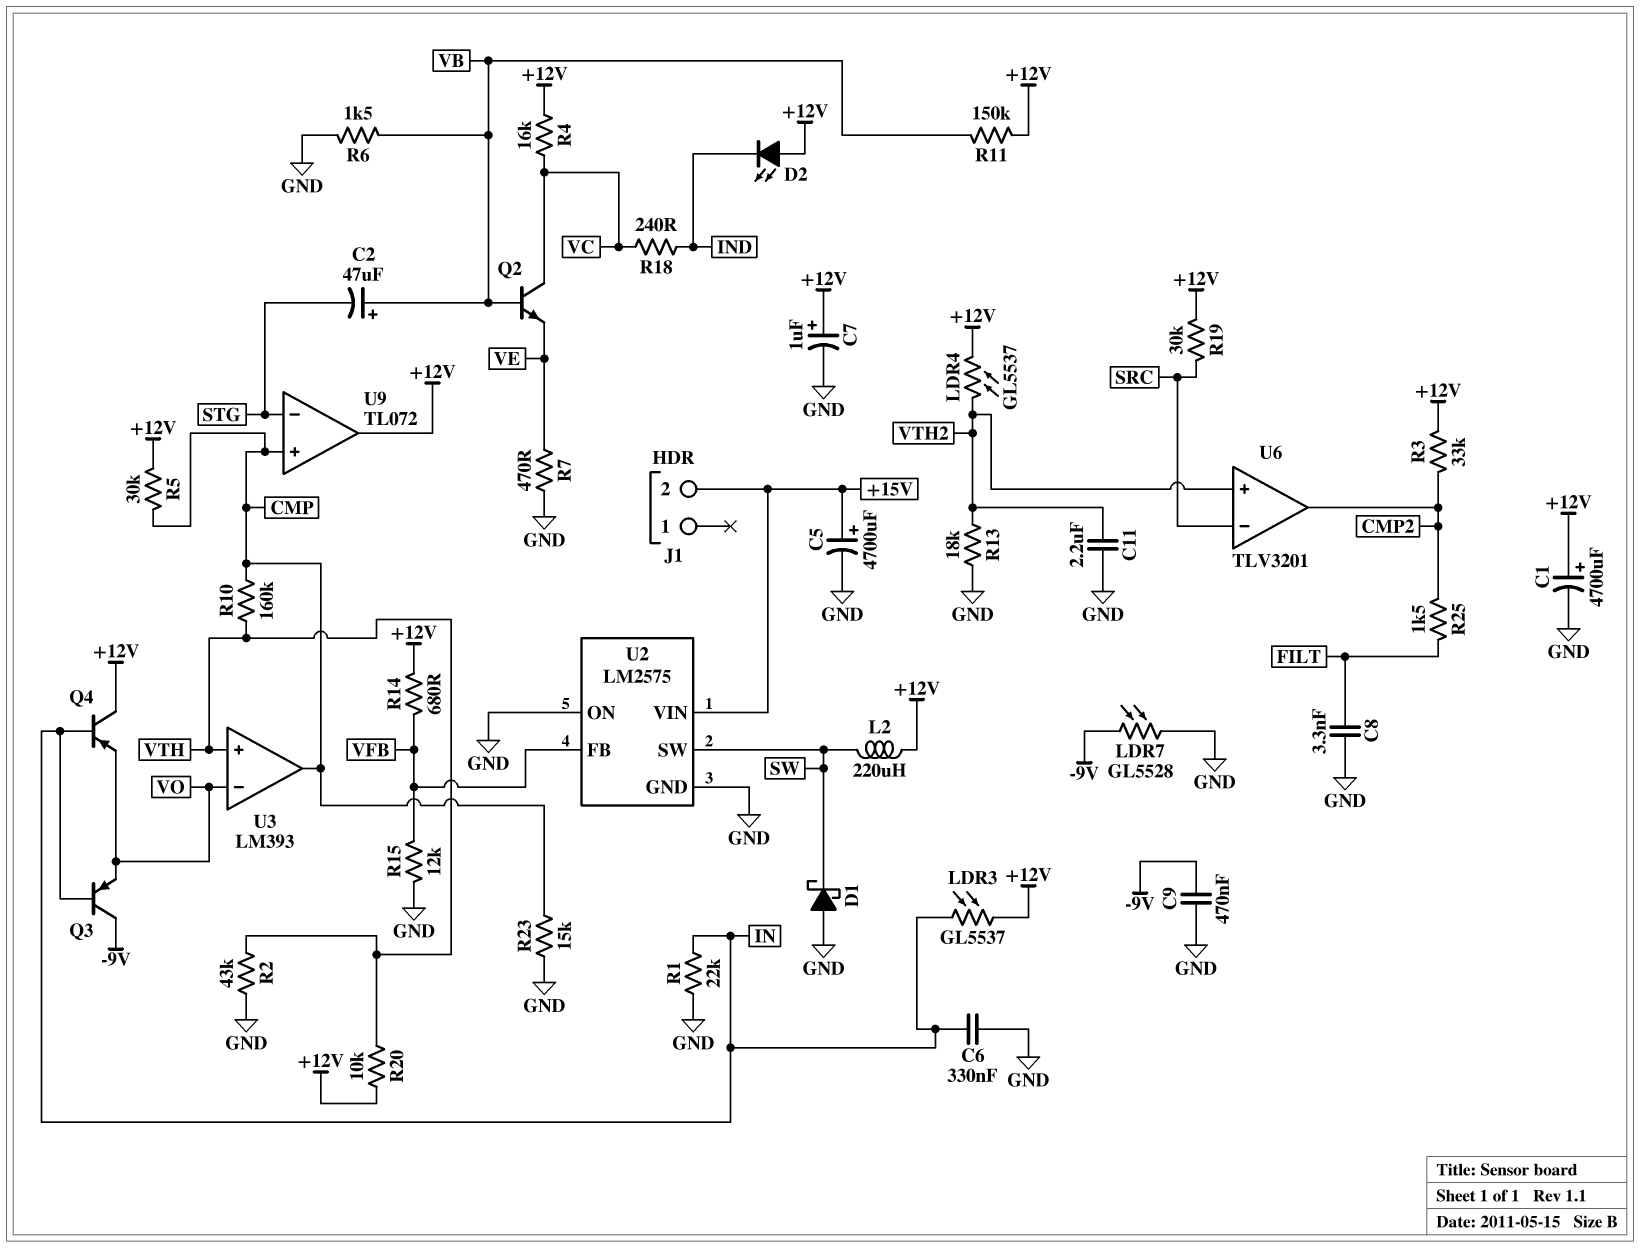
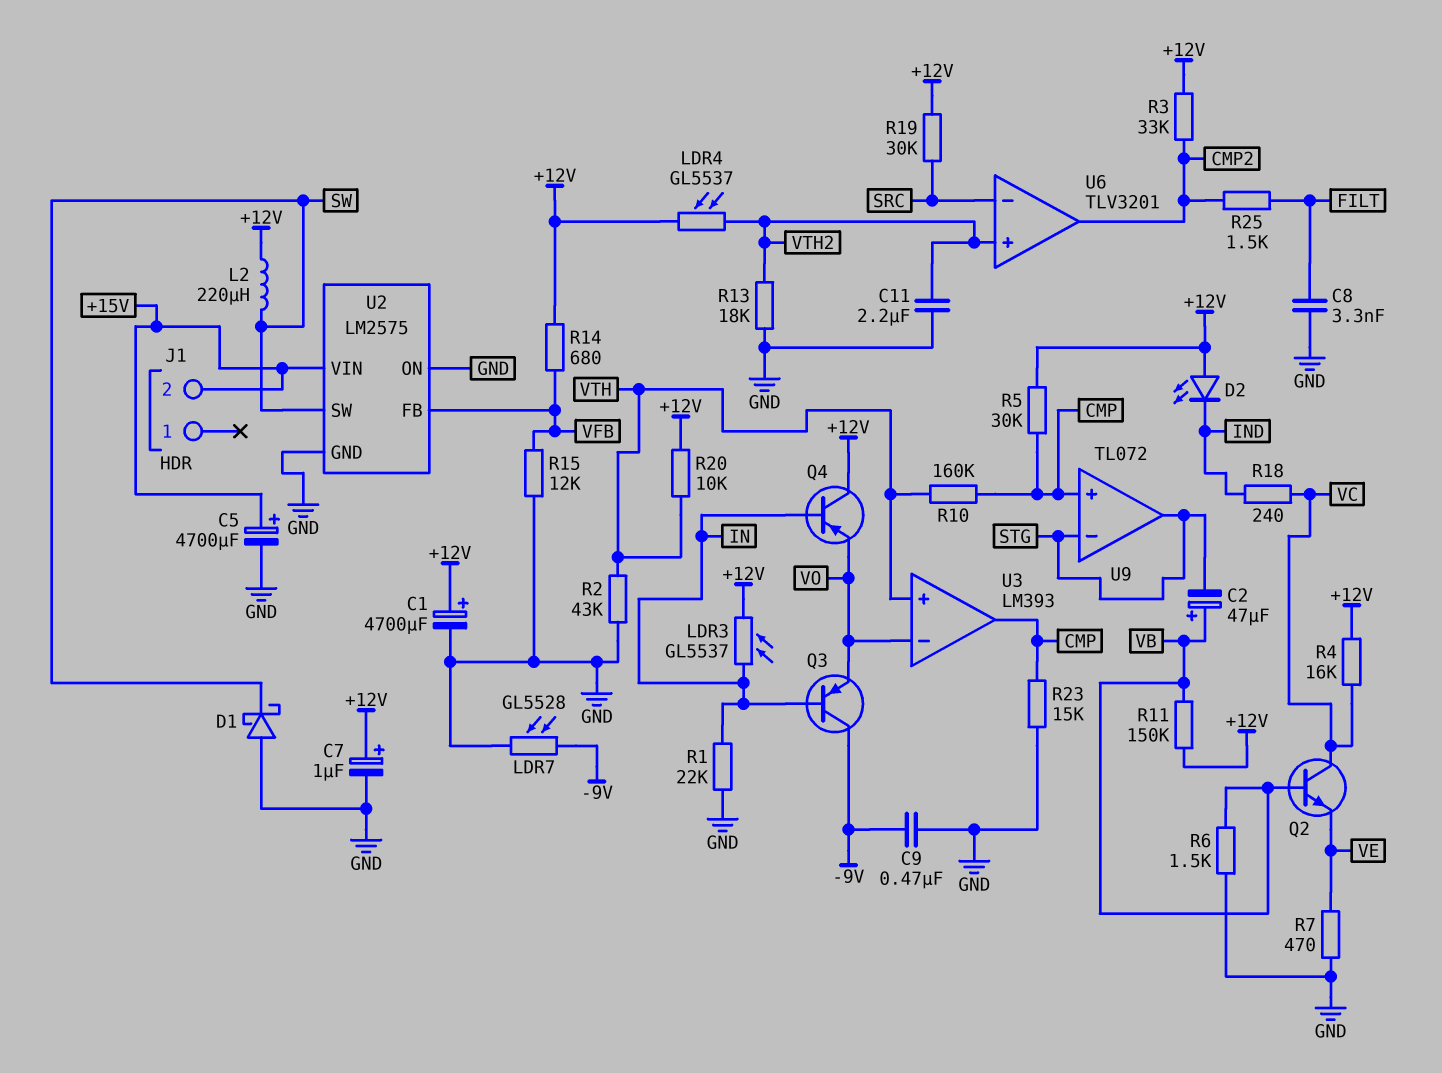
C6: 330nF (GND, IN) -> none
U9 pin out: +12V -> STG

